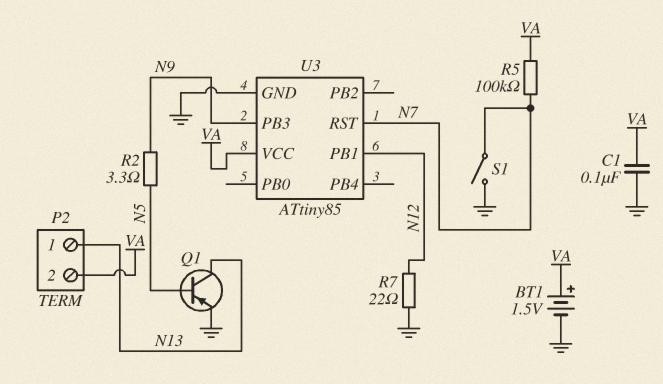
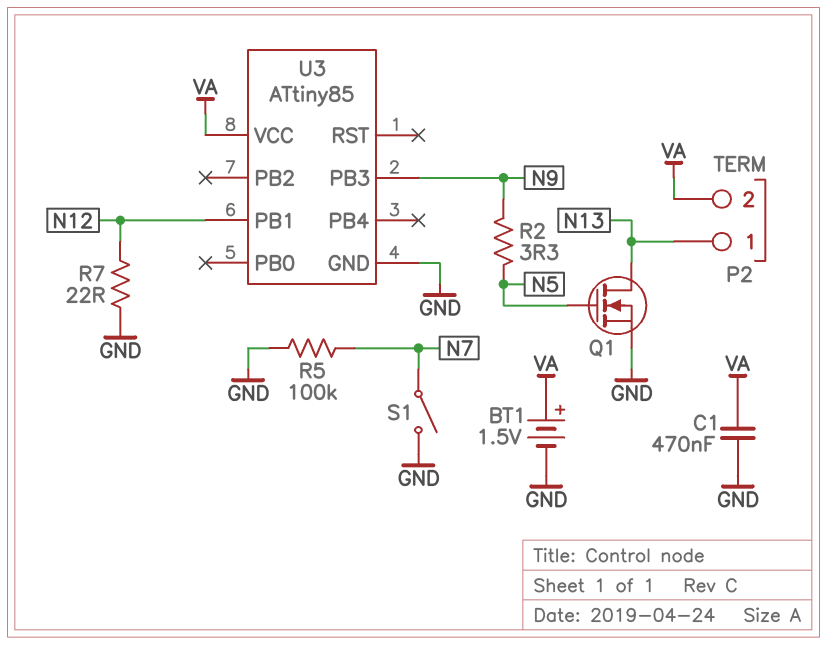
C1: 100nF (GND, VA) -> 470nF (GND, VA)
Q1: PNP (B N5, C N13, E GND) -> NMOS (G N5, D N13, S GND)
R5: 100k (N7, VA) -> 100k (GND, N7)
U3 pin RST: N7 -> none

